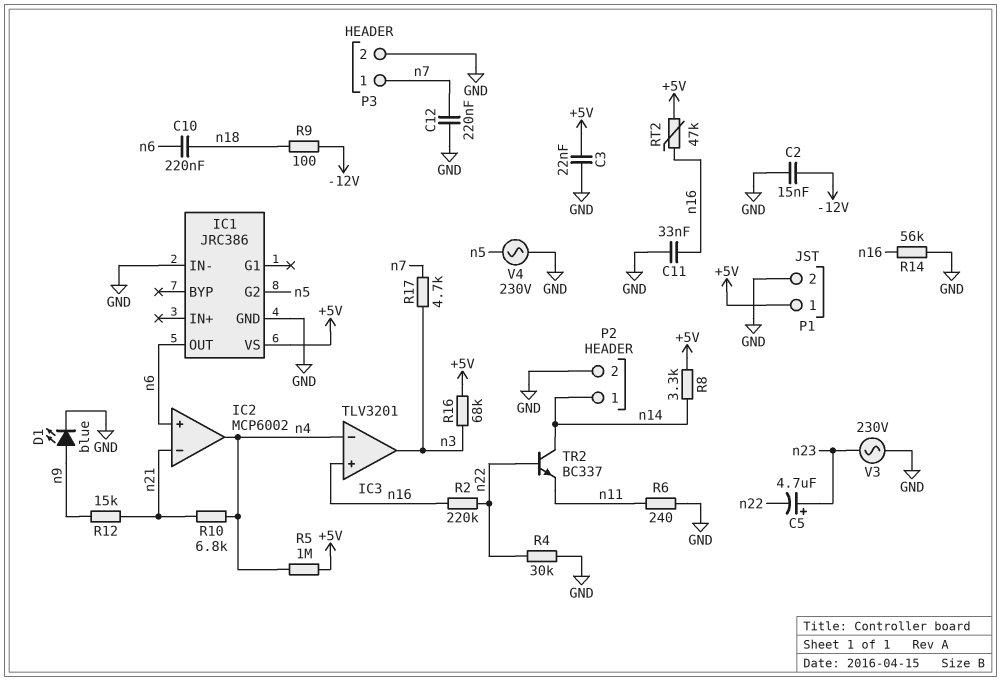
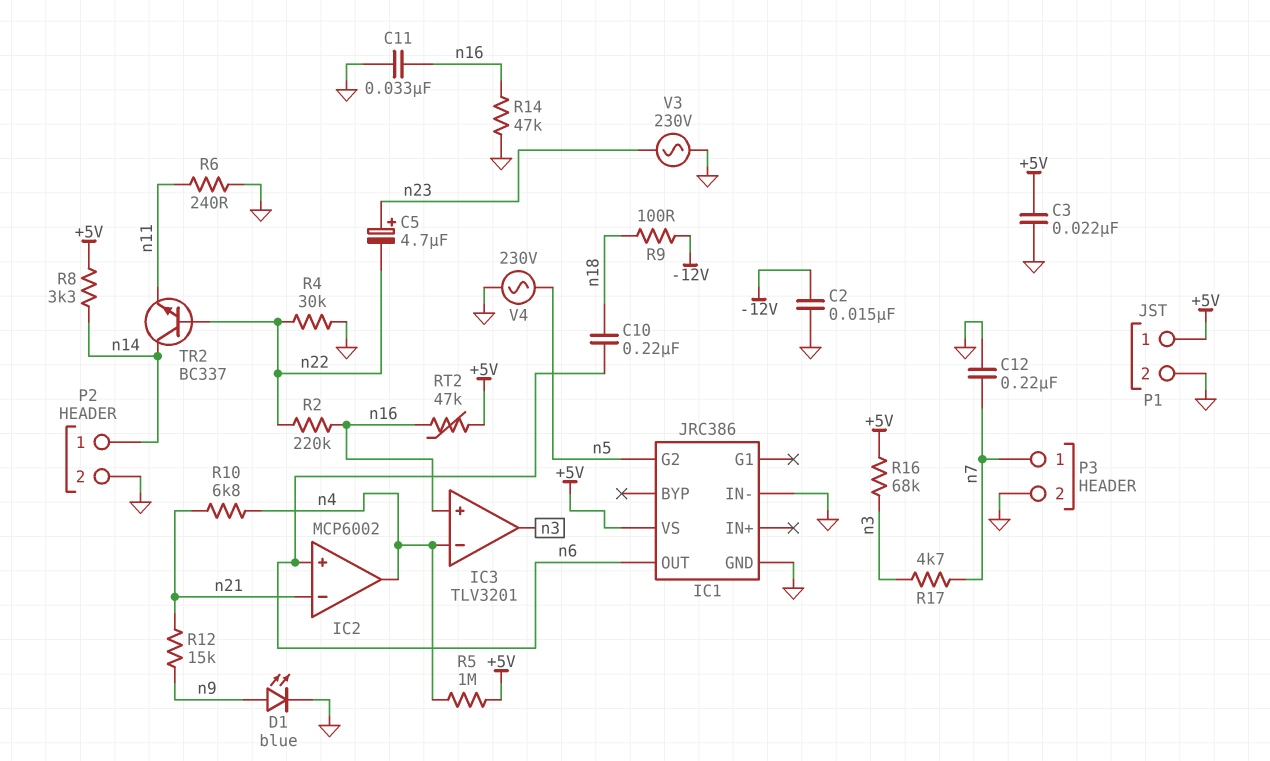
R14: 56k (GND, n16) -> 47k (GND, n16)

